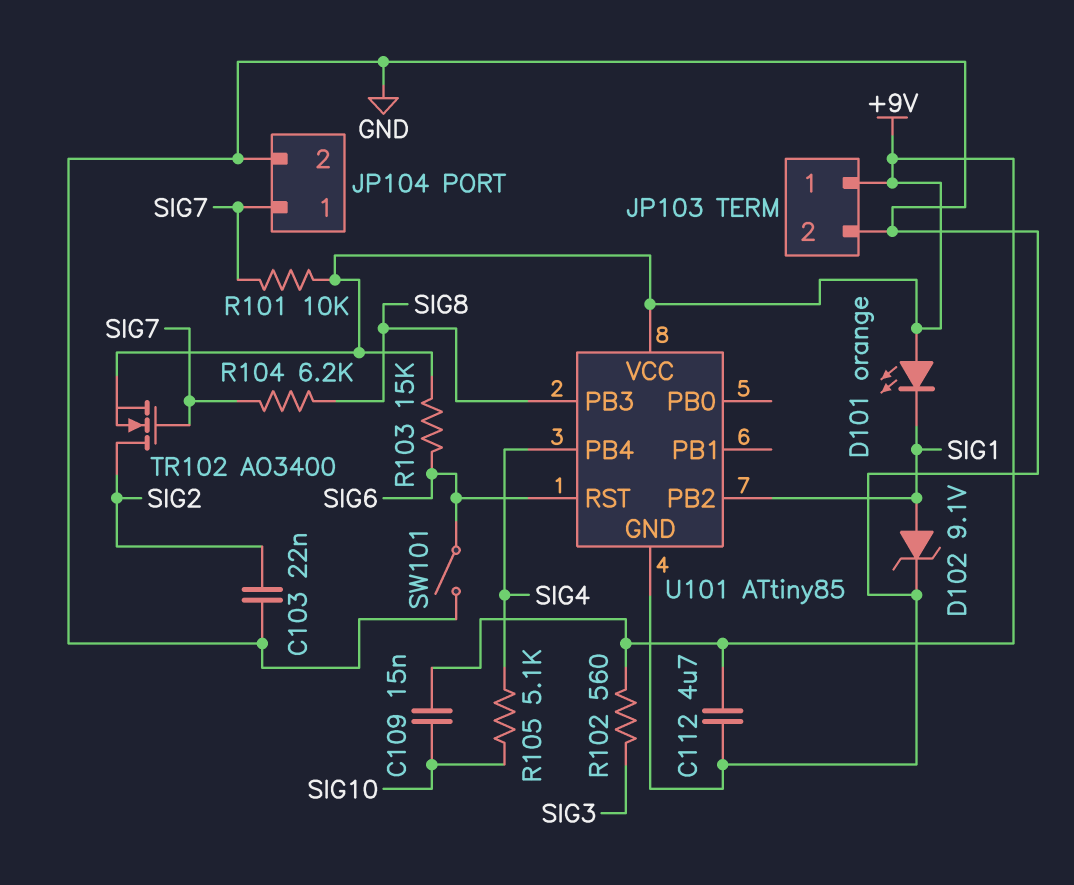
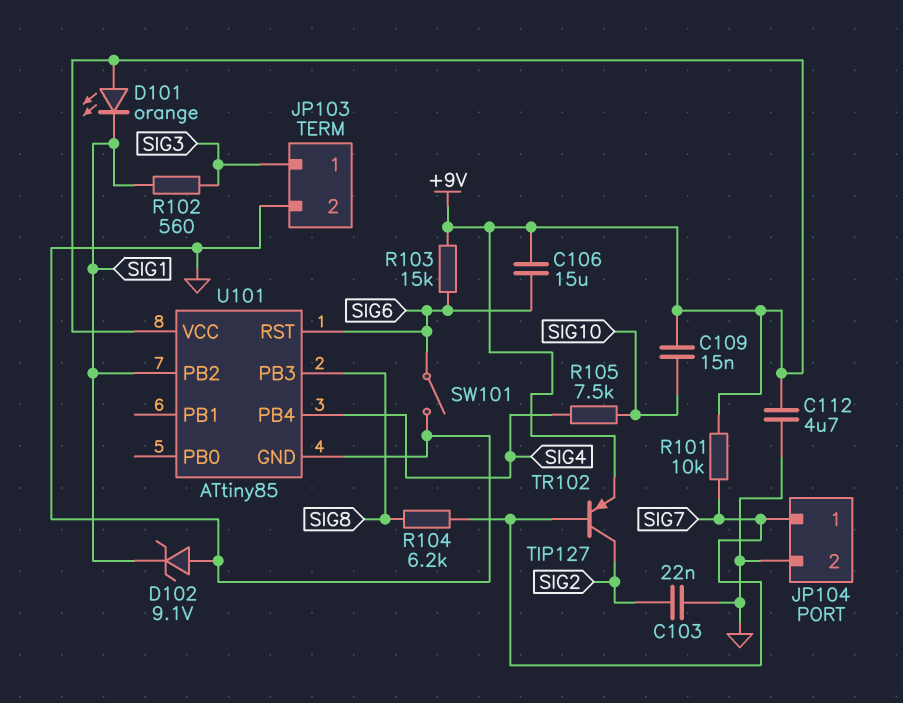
C106: none -> 15uF (+9V, SIG6)
D102: zener 9.1V (A SIG1, K GND) -> zener 9.1V (A GND, K SIG1)
JP103 pin 1: +9V -> SIG3
R102: 560 (+9V, SIG3) -> 560 (SIG1, SIG3)
R105: 5.1k (SIG4, SIG10) -> 7.5k (SIG4, SIG10)
TR102: NMOS AO3400 (G SIG7, D SIG2, S +9V) -> PNP TIP127 (B SIG7, C SIG2, E +9V)

